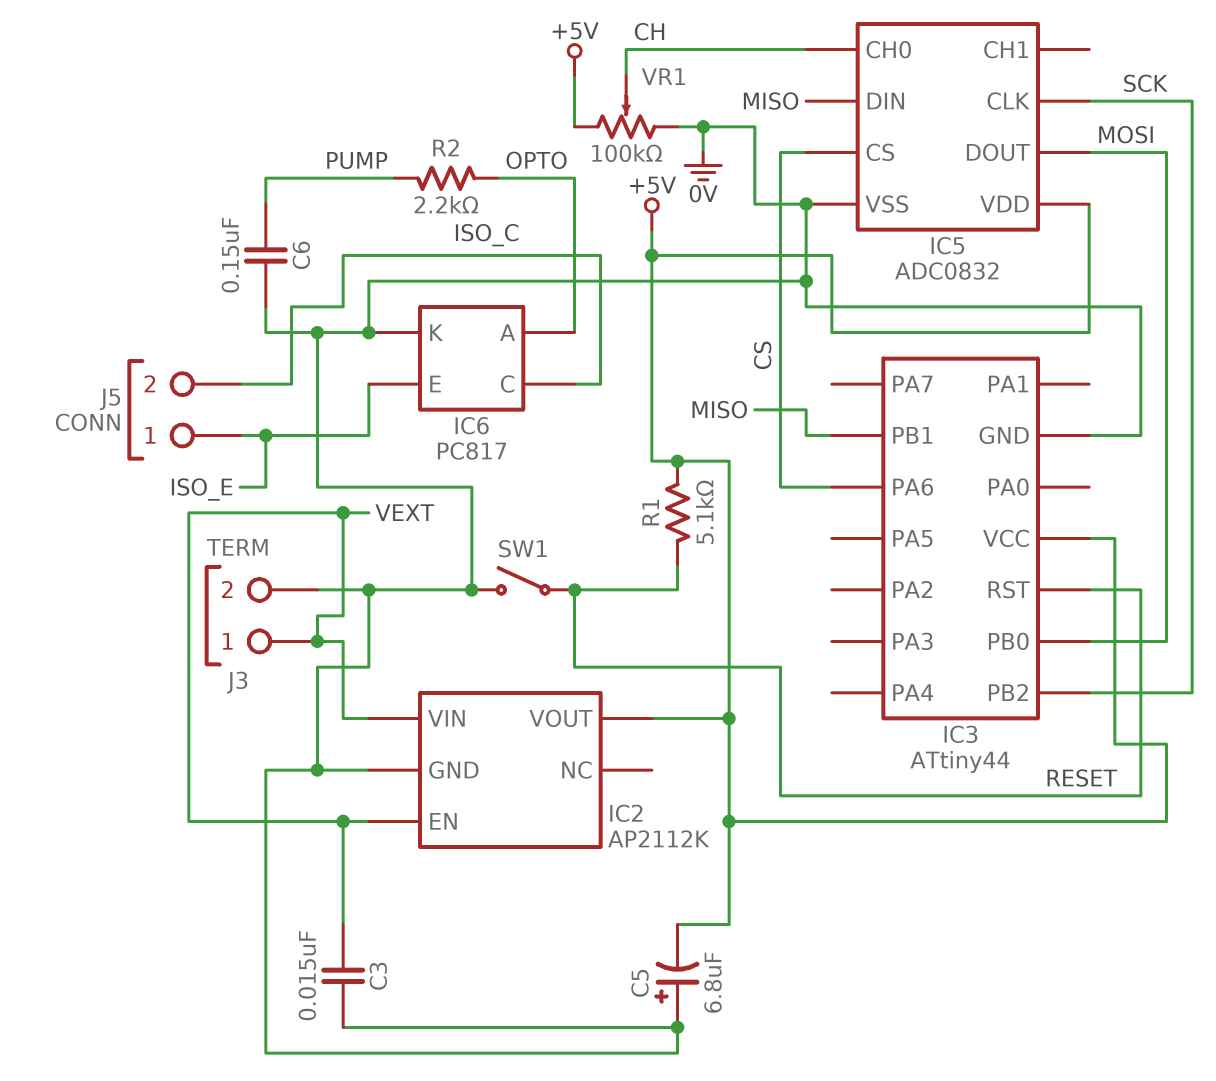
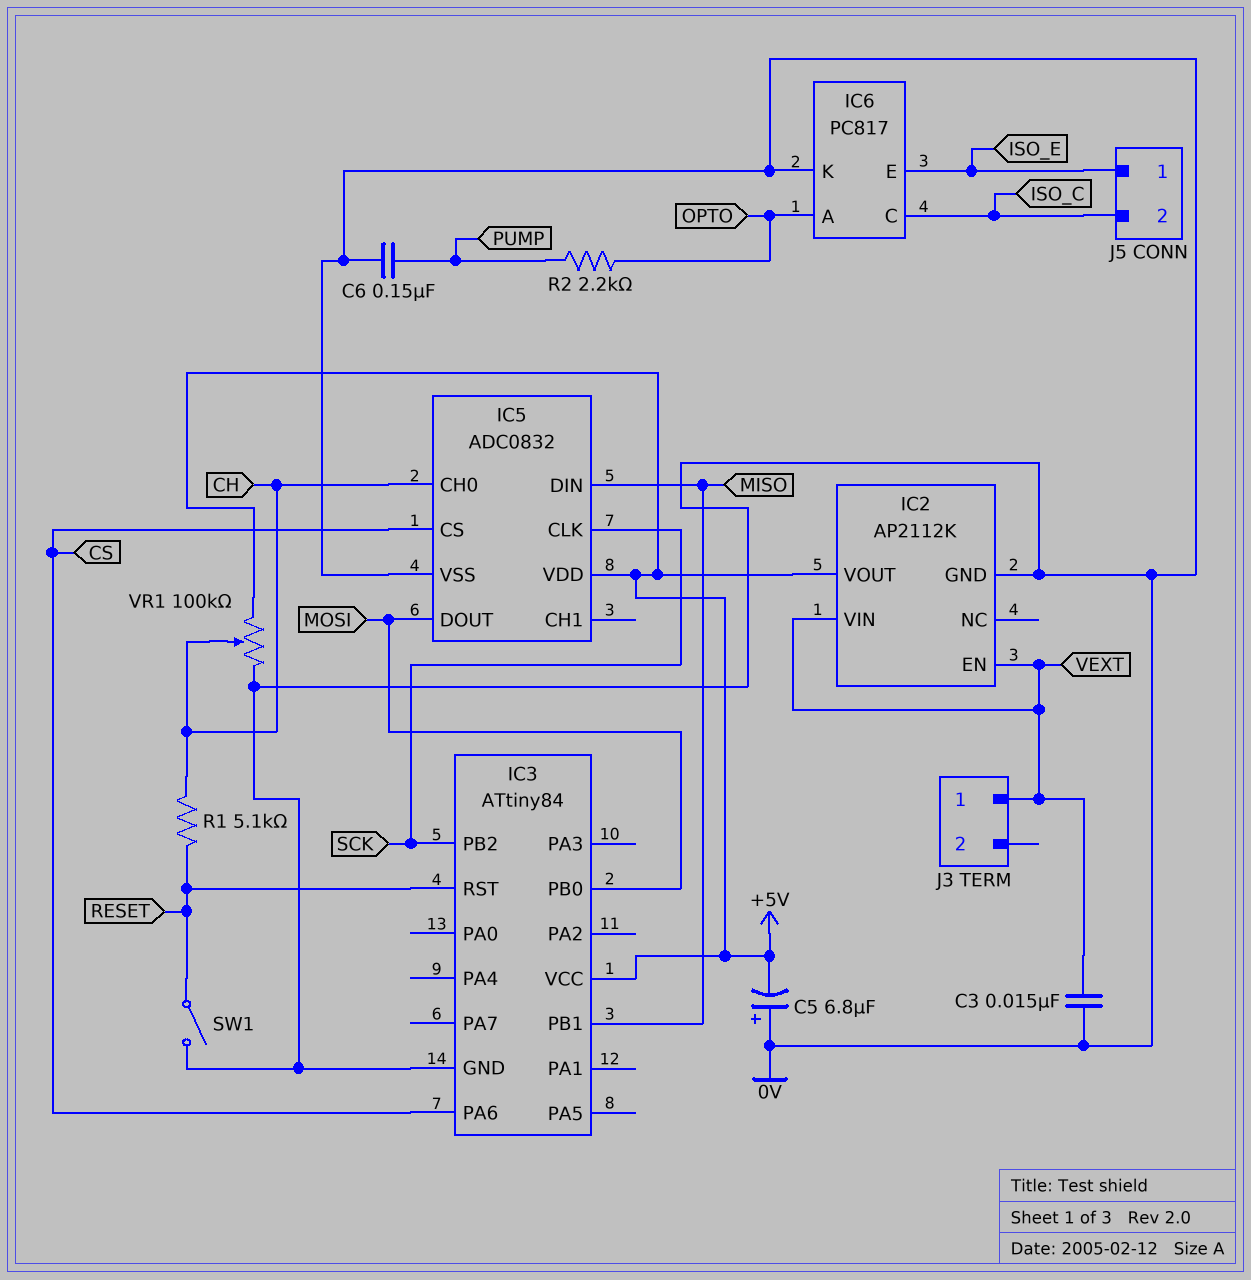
IC3: ATtiny44 -> ATtiny84
J3 pin 2: 0V -> none
R1: 5.1k (+5V, RESET) -> 5.1k (CH, RESET)

